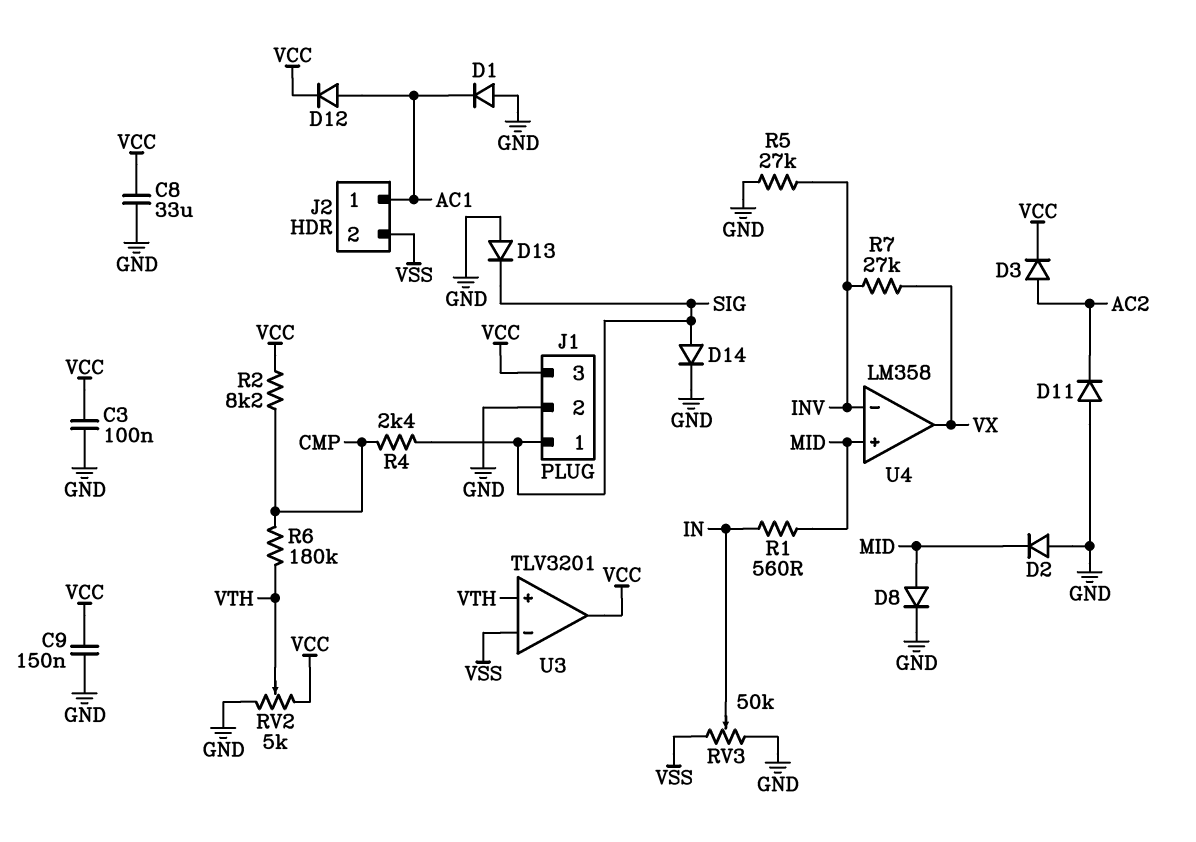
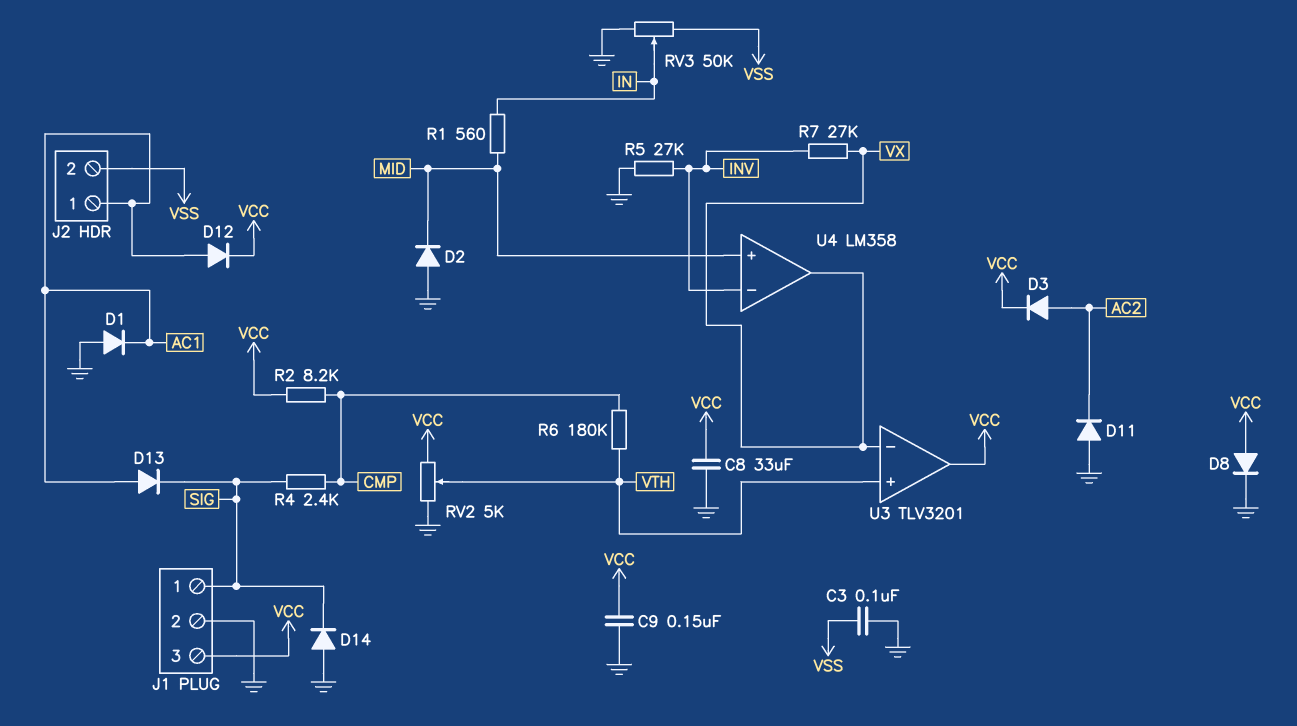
C3: 100nF (GND, VCC) -> 100nF (GND, VSS)
D8: diode (A MID, K GND) -> diode (A VCC, K GND)
D13: diode (A GND, K SIG) -> diode (A AC1, K SIG)
D14: diode (A SIG, K GND) -> diode (A GND, K SIG)
U3 pin in-: VSS -> VX

